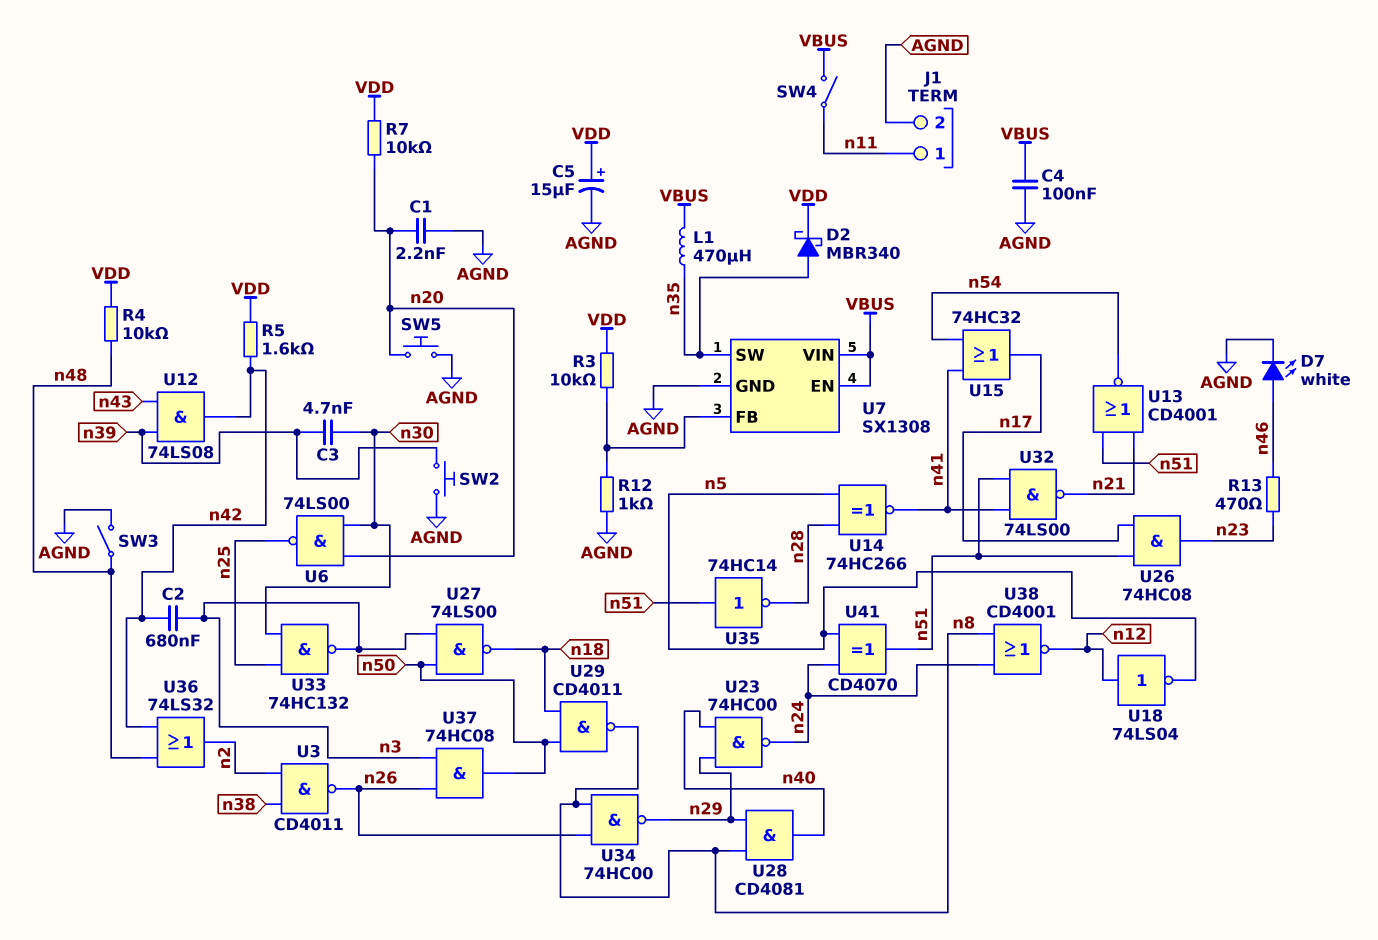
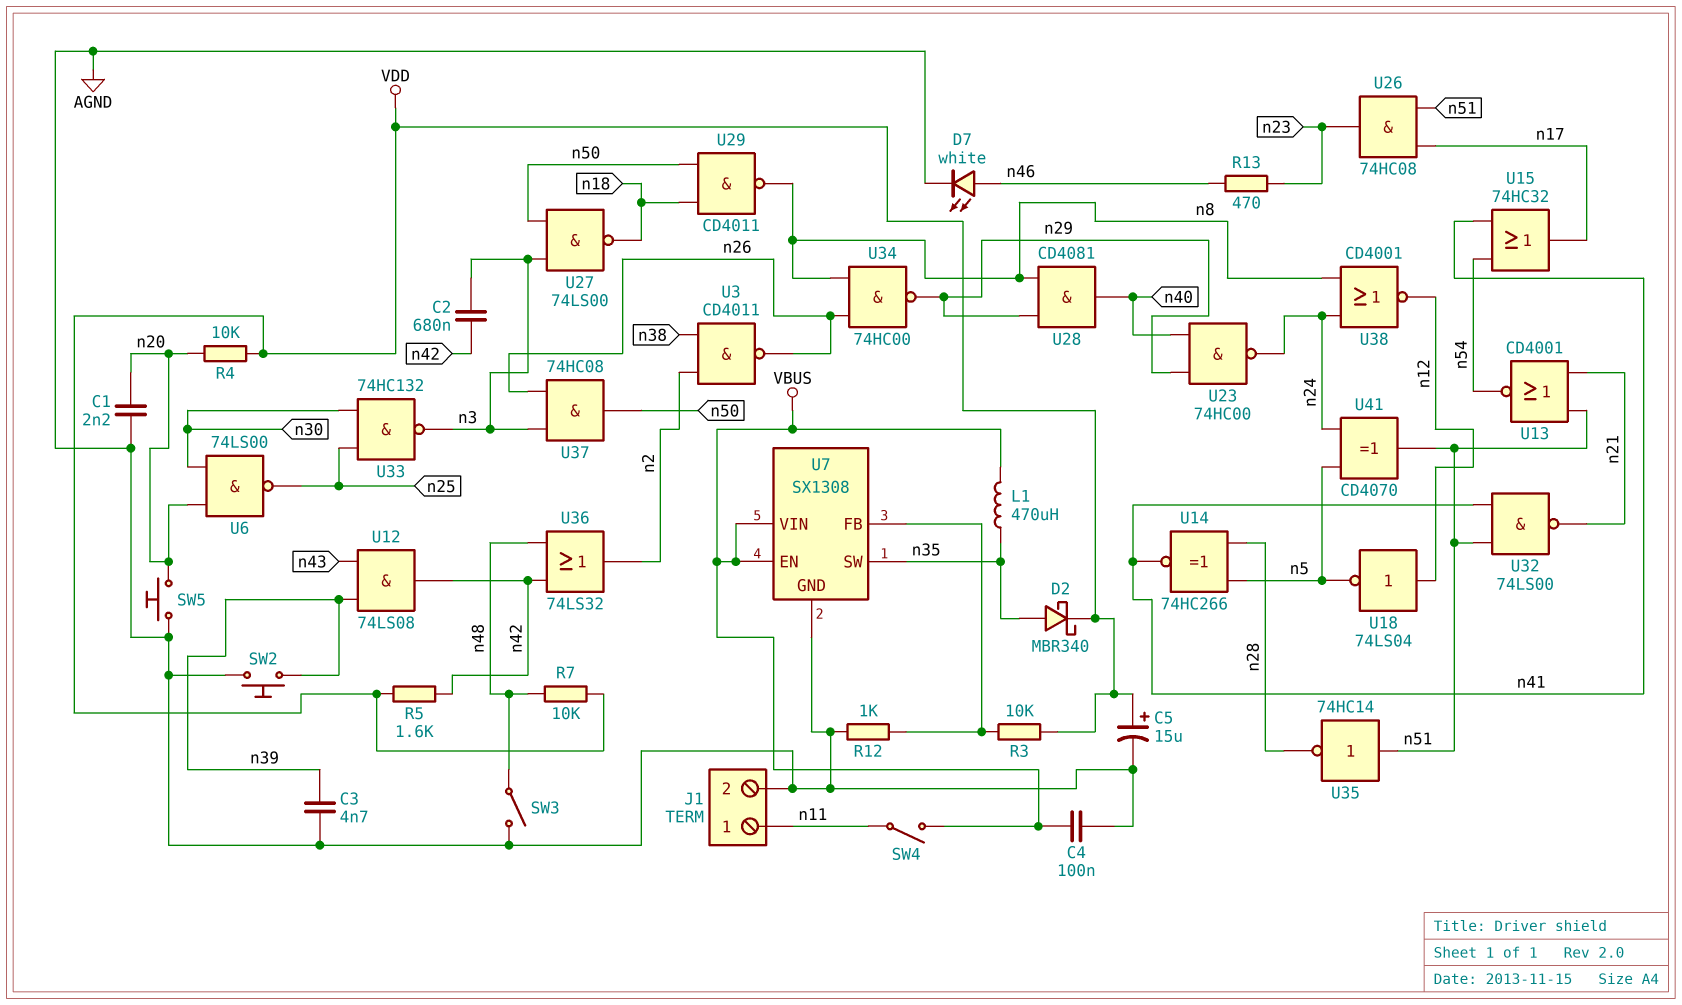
C3: 4.7nF (n30, n39) -> 4.7nF (AGND, n39)
R4: 10k (VDD, n48) -> 10k (VDD, n20)
R7: 10k (VDD, n20) -> 10k (VDD, n48)

